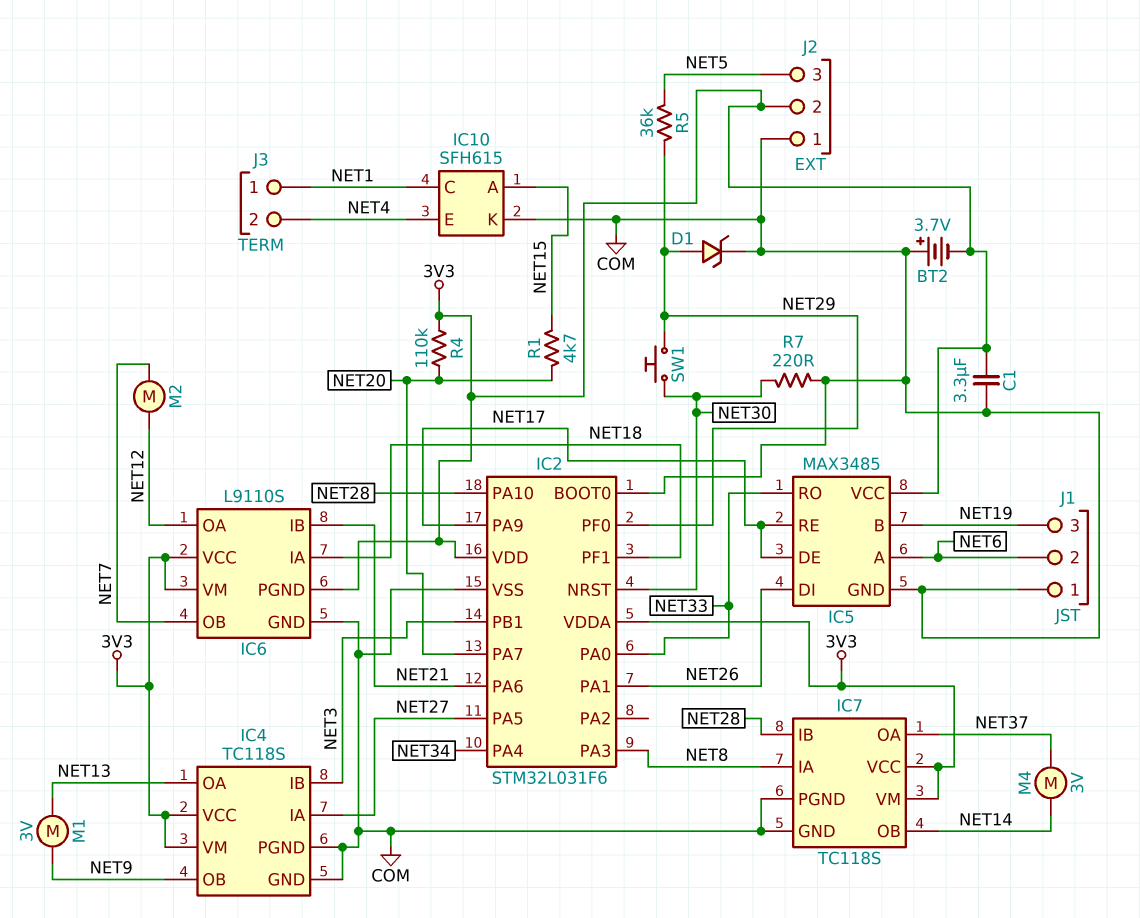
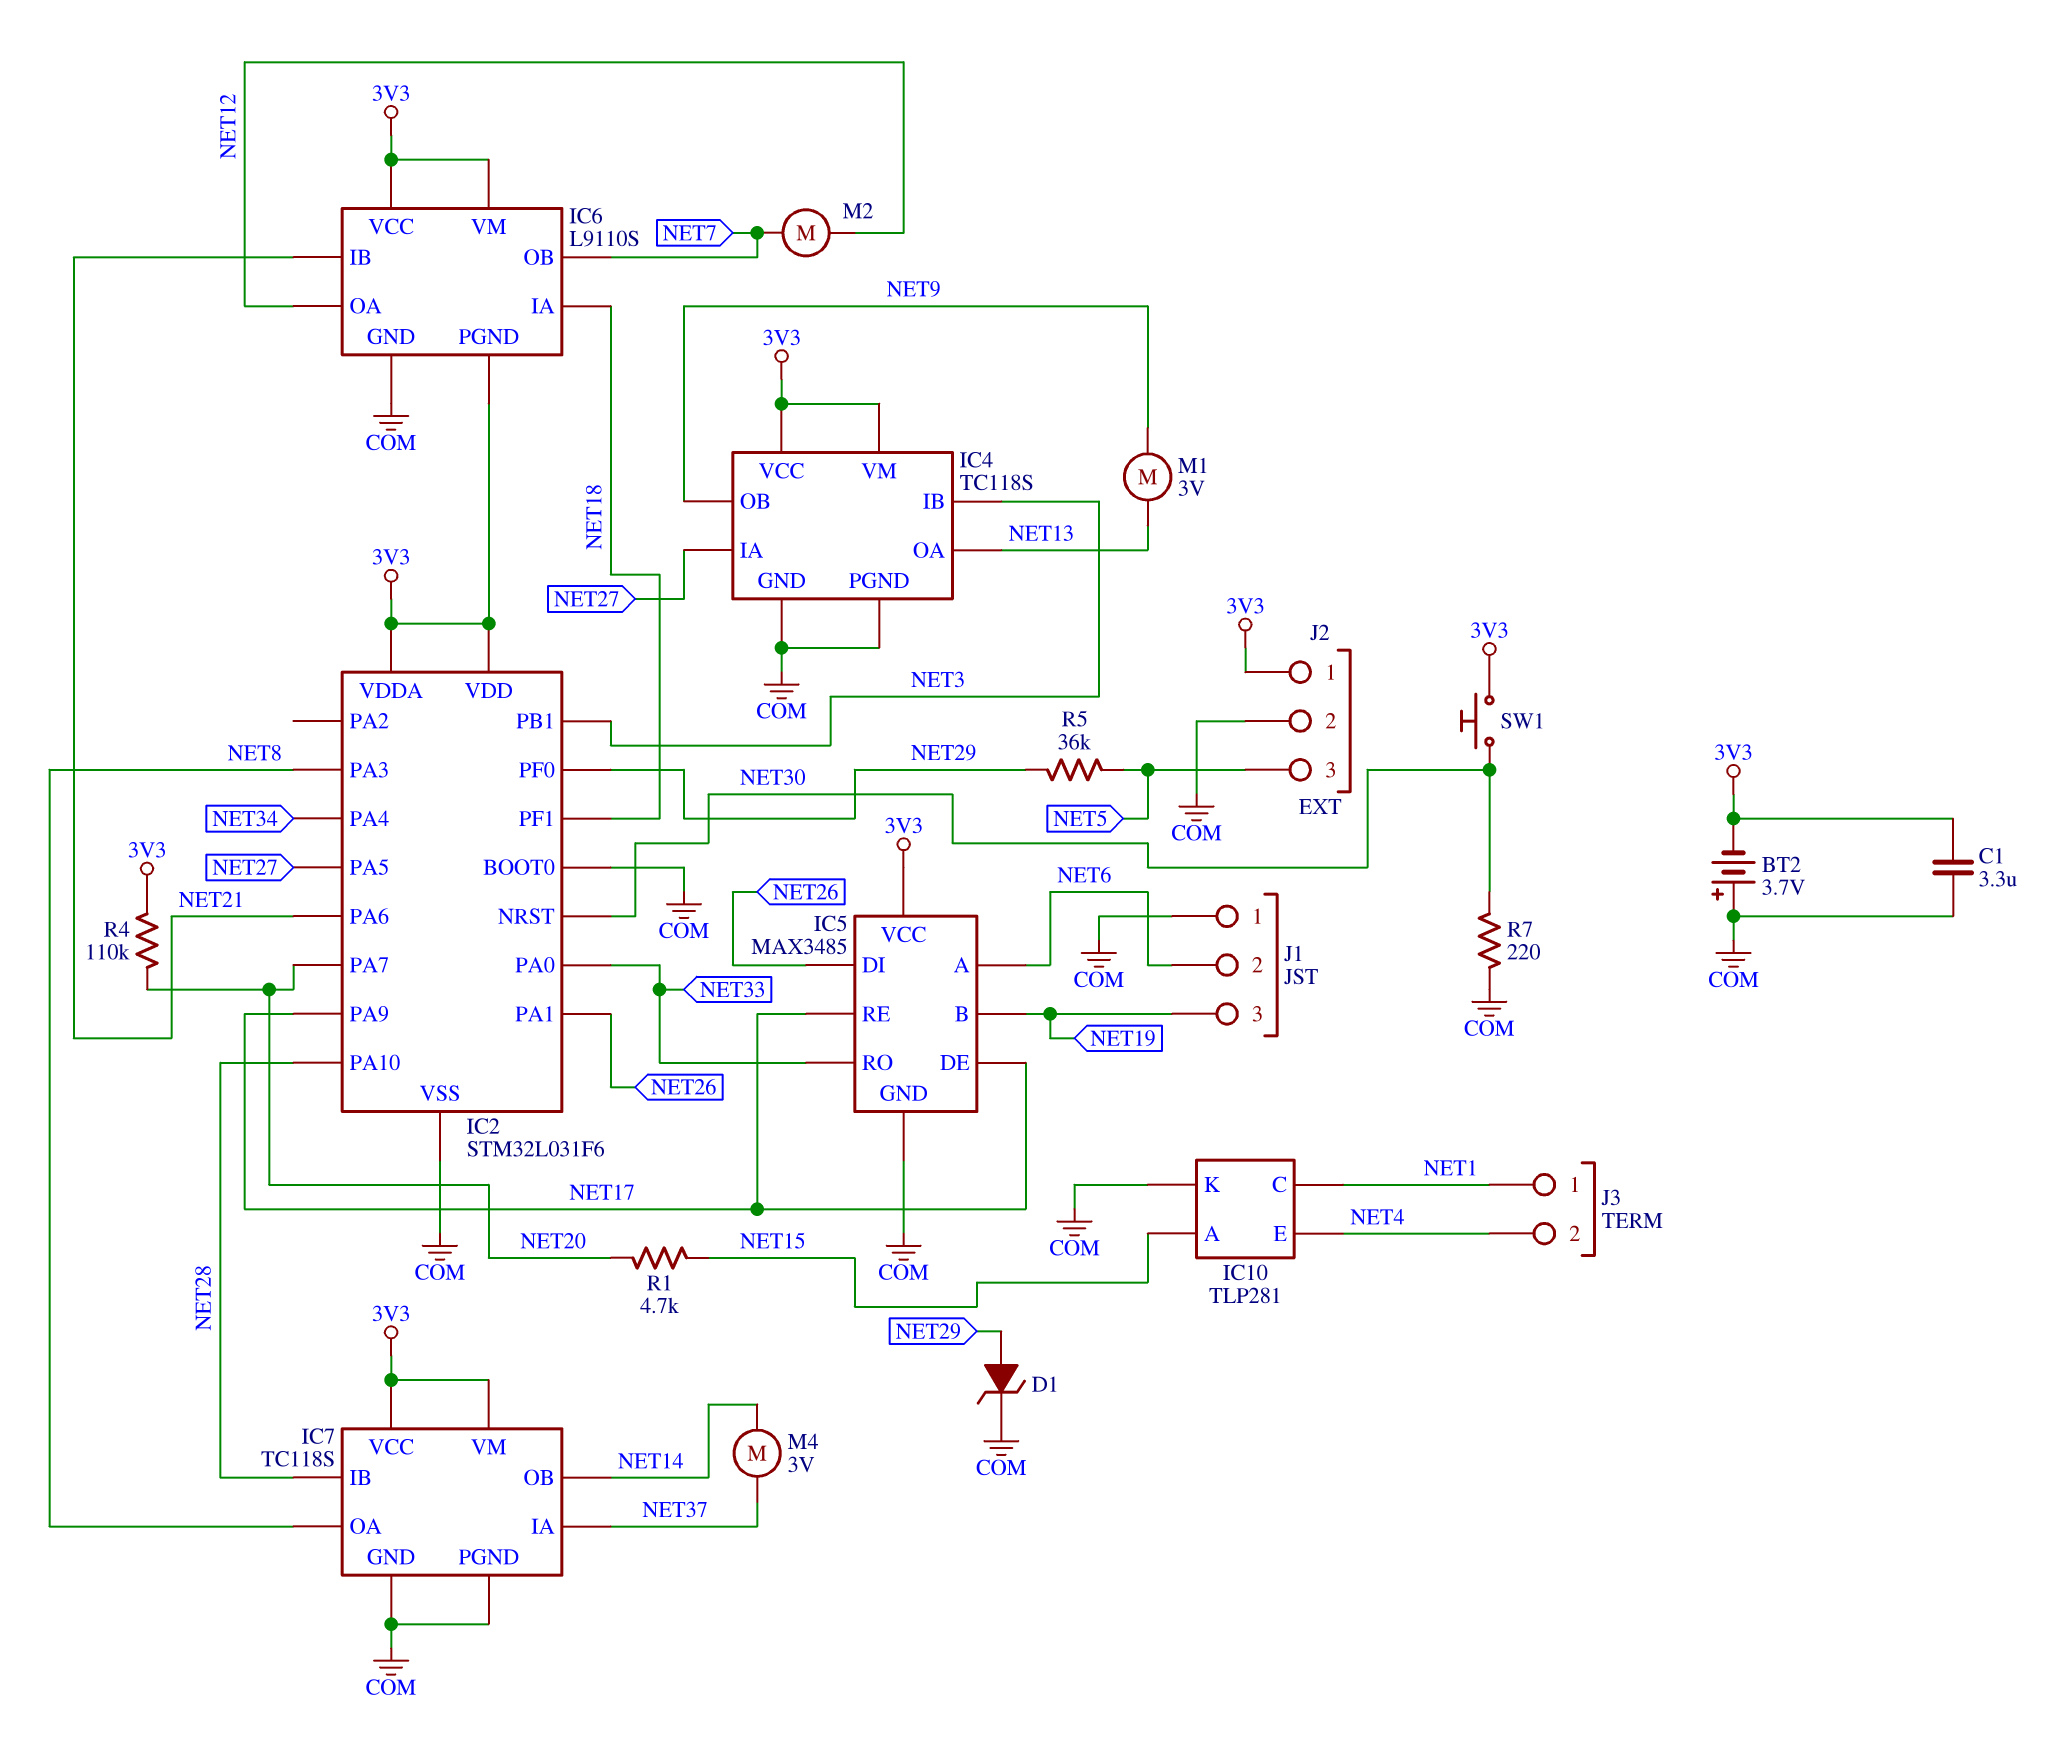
IC7 pin IA: NET8 -> NET37
IC7 pin OA: NET37 -> NET8
IC10: SFH615 -> TLP281
J2 pin 1: COM -> 3V3
J2 pin 2: 3V3 -> COM
SW1: button (NET29, NET30) -> button (3V3, NET30)

